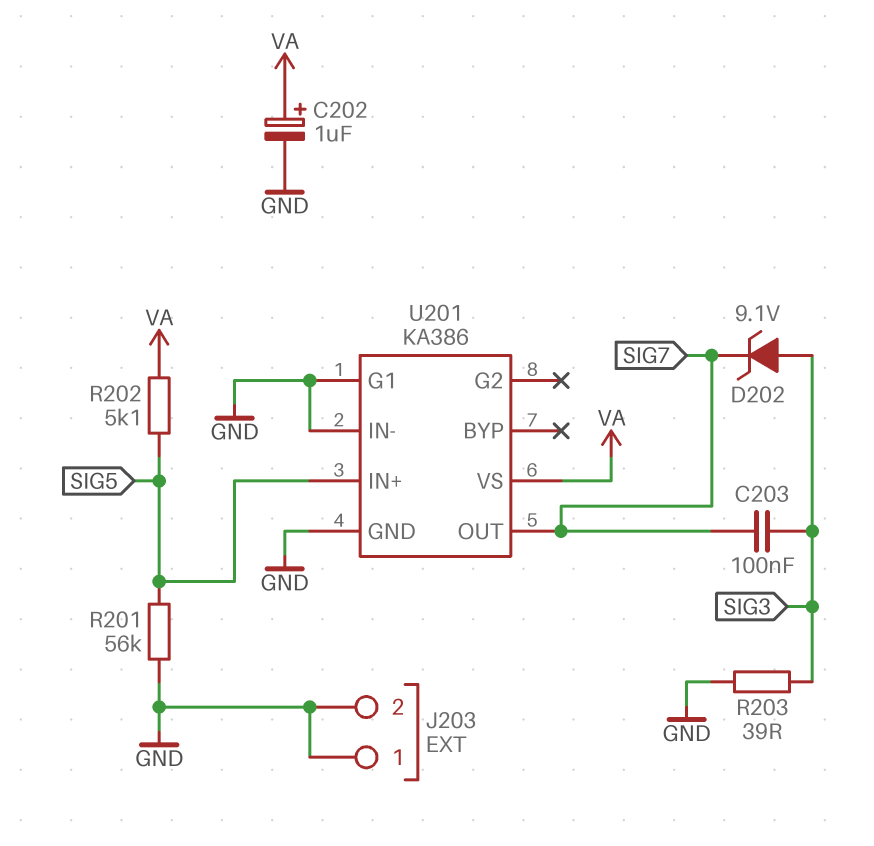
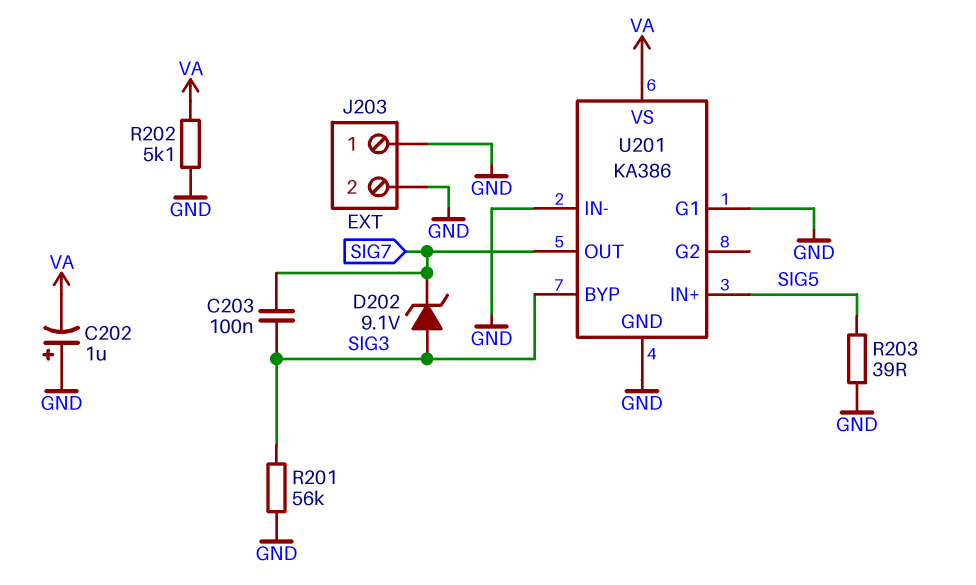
C202: 1uF (plus VA, minus GND) -> 1uF (plus GND, minus VA)
R201: 56k (GND, SIG5) -> 56k (GND, SIG3)
R202: 5.1k (SIG5, VA) -> 5.1k (GND, VA)
R203: 39 (GND, SIG3) -> 39 (GND, SIG5)
U201 pin BYP: none -> SIG3

